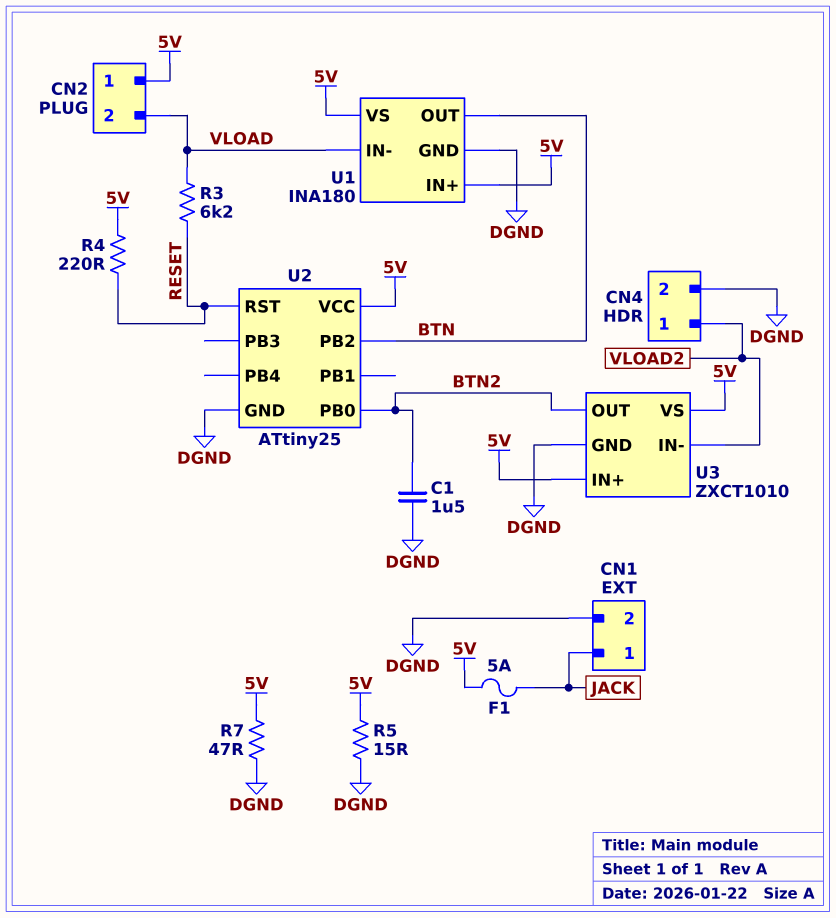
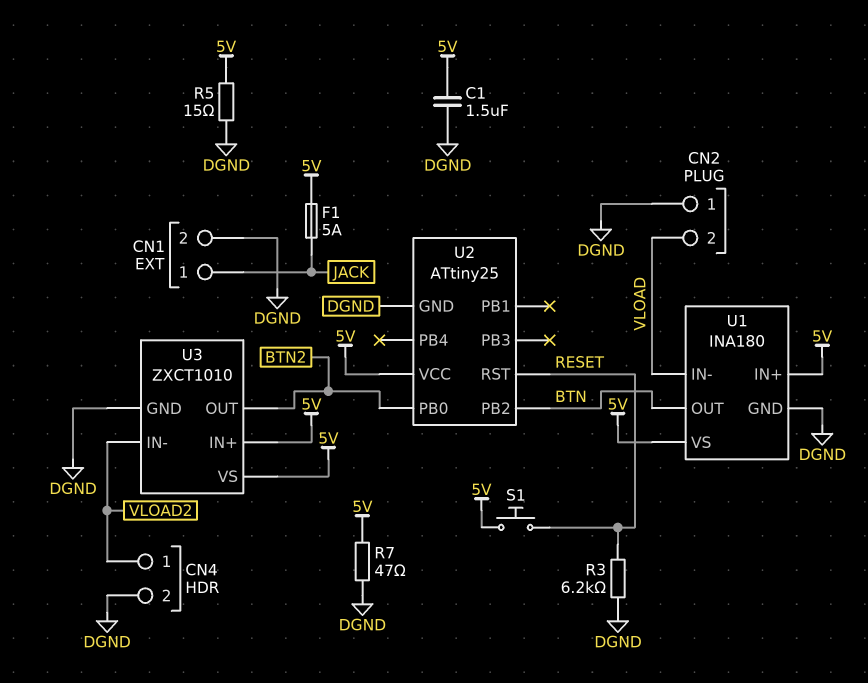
C1: 1.5uF (BTN2, DGND) -> 1.5uF (5V, DGND)
CN2 pin 1: 5V -> DGND
R3: 6.2k (RESET, VLOAD) -> 6.2k (DGND, RESET)
R4: 220 (5V, RESET) -> none
S1: none -> button (5V, RESET)

